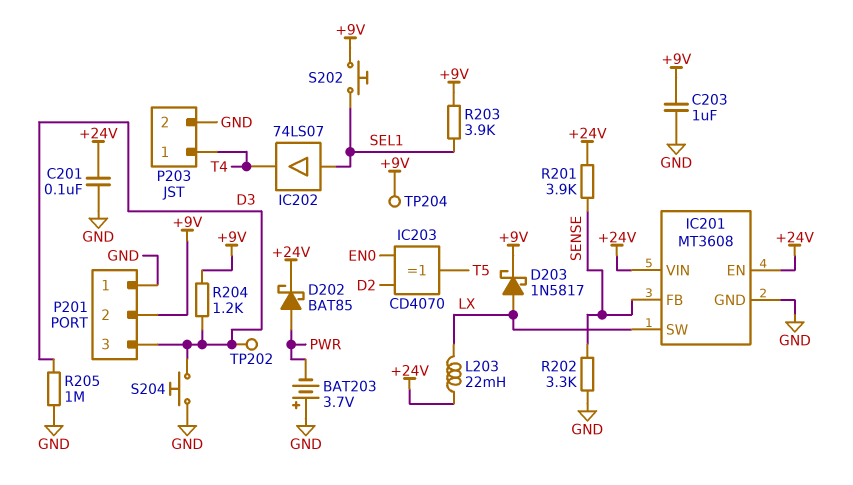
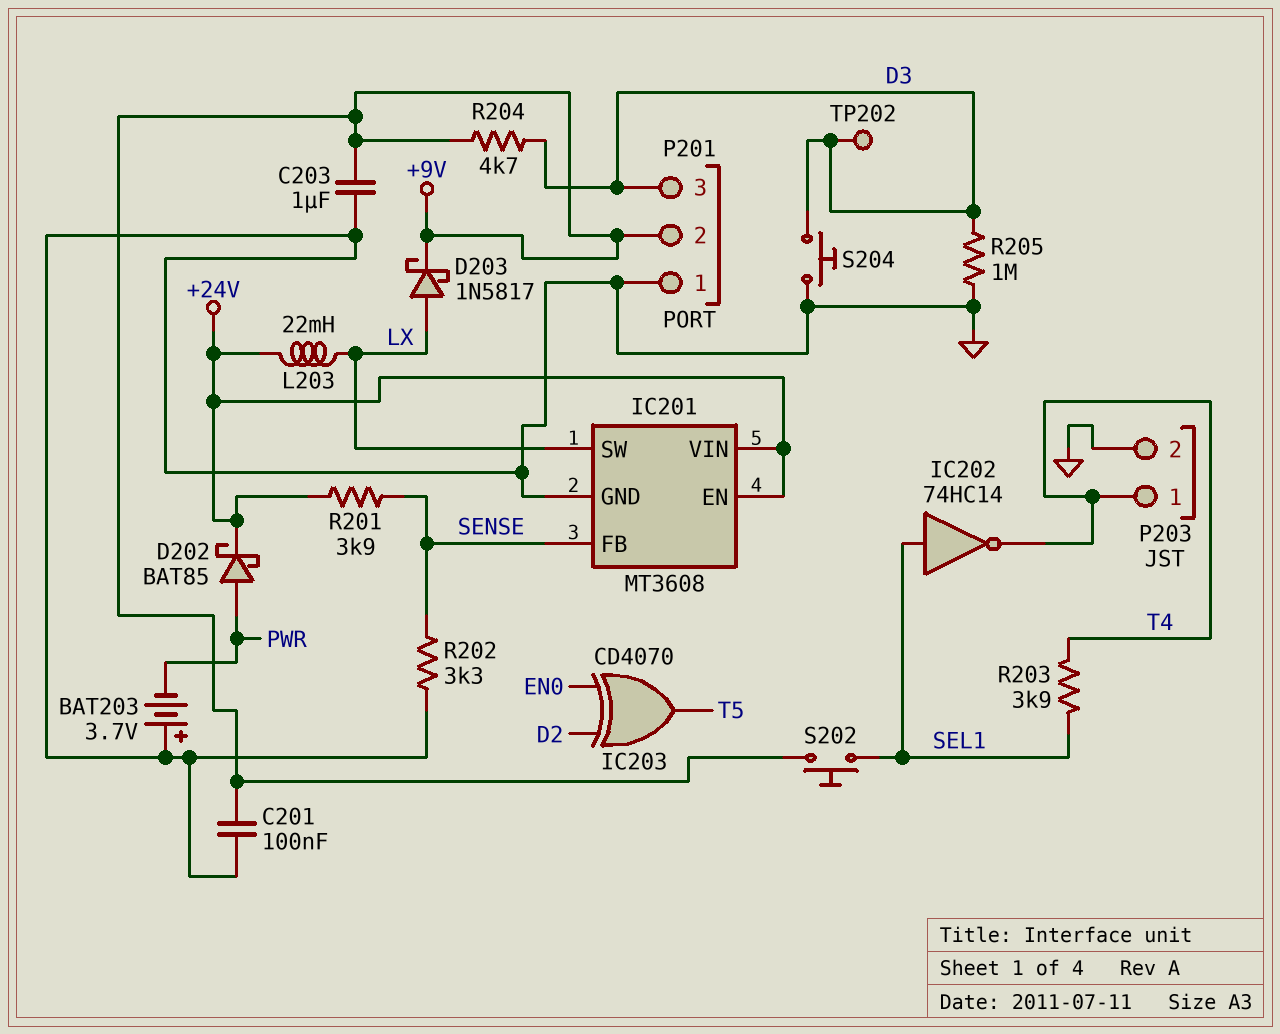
C201: 100nF (+24V, GND) -> 100nF (+9V, GND)
IC202: buffer 74LS07 (in SEL1, out T4) -> NOT 74HC14 (in SEL1, out T4)
R203: 3.9k (+9V, SEL1) -> 3.9k (SEL1, T4)
R204: 1.2k (+9V, D3) -> 4.7k (+9V, D3)
TP204: test point (+9V) -> none

